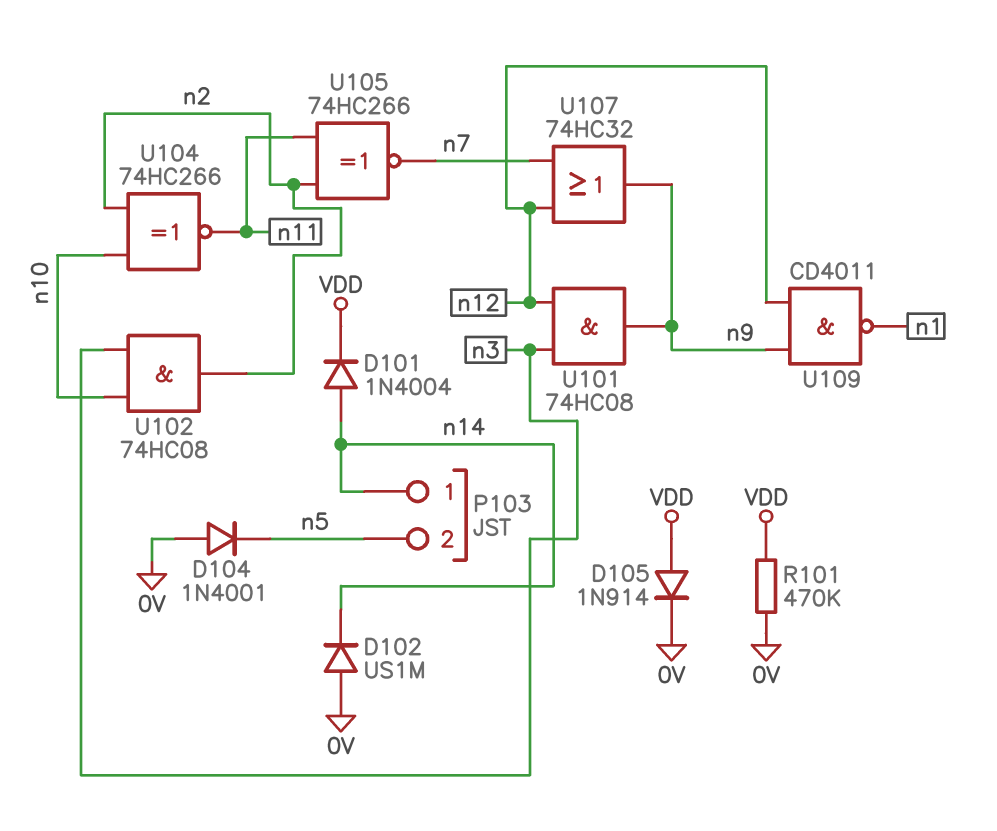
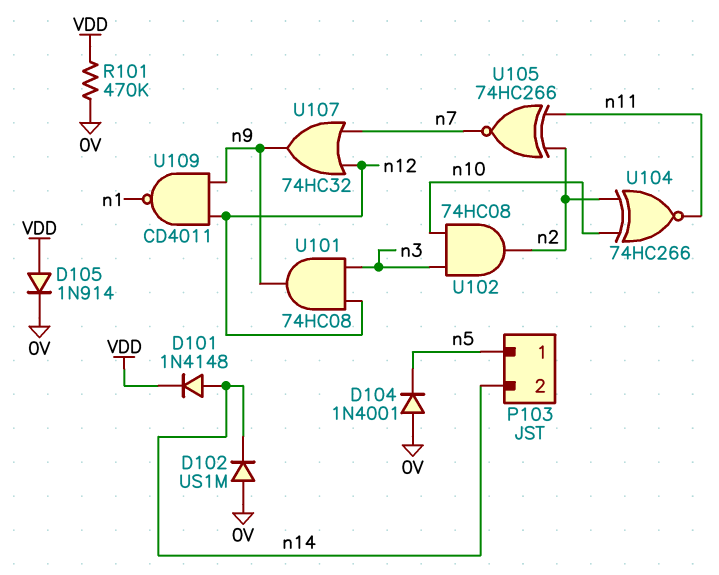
D101: diode 1N4004 (A n14, K VDD) -> diode 1N4148 (A n14, K VDD)
P103 pin 1: n14 -> n5
P103 pin 2: n5 -> n14

